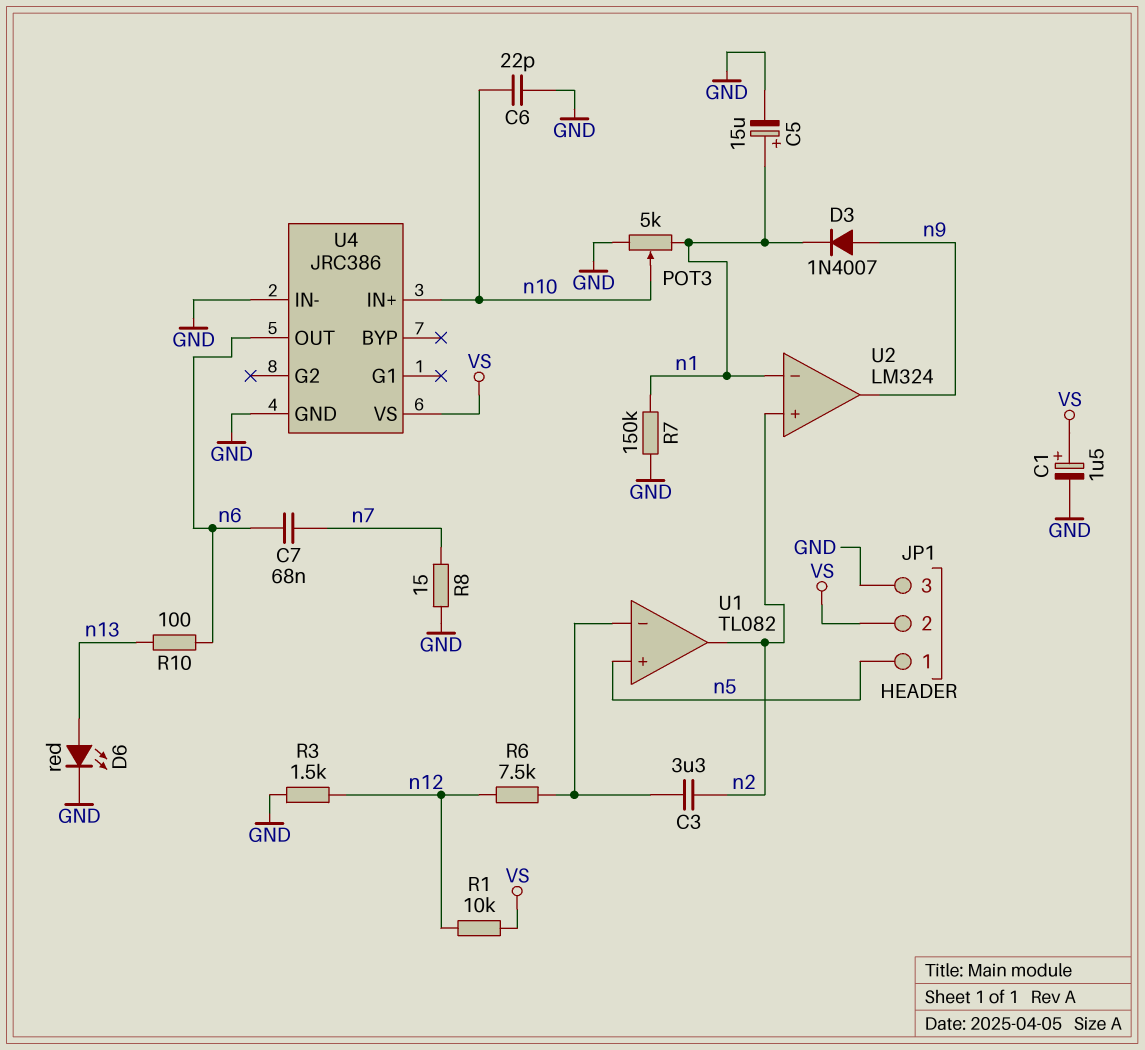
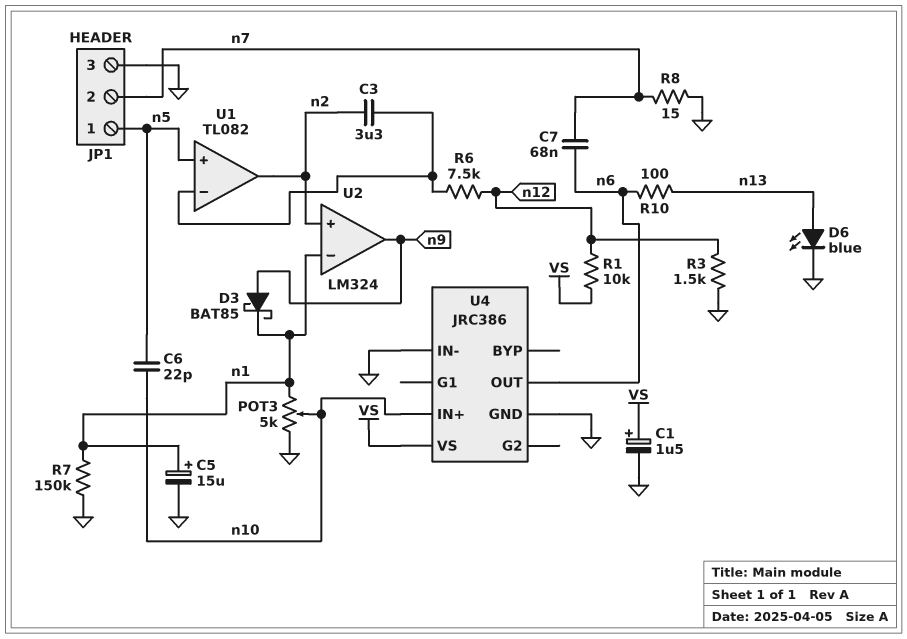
C6: 22pF (GND, n10) -> 22pF (n5, n10)
D3: diode 1N4007 (A n9, K n1) -> schottky BAT85 (A n9, K n1)
D6: LED red (A n13, K GND) -> LED blue (A n13, K GND)
JP1 pin 2: VS -> n7

